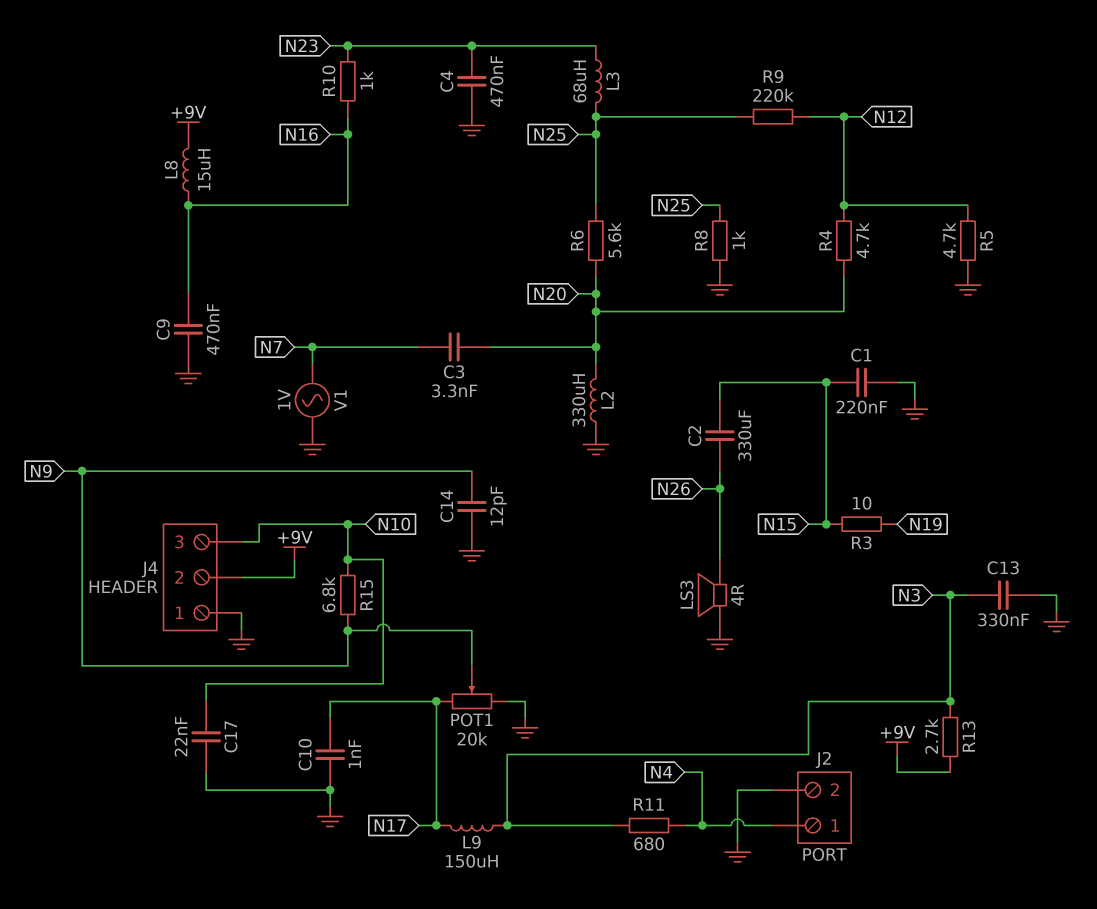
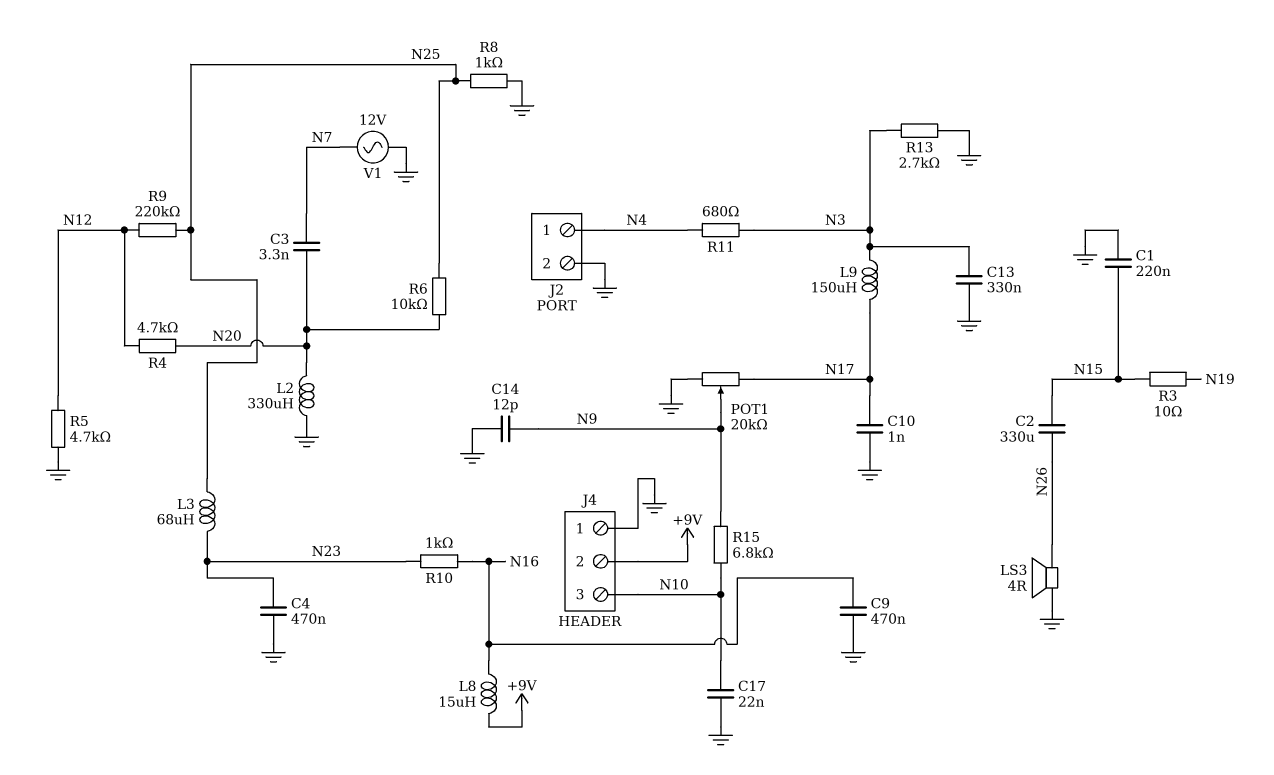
R6: 5.6k (N20, N25) -> 10k (N20, N25)
R13: 2.7k (+9V, N3) -> 2.7k (GND, N3)
V1: AC 1V (GND, N7) -> AC 12V (GND, N7)

